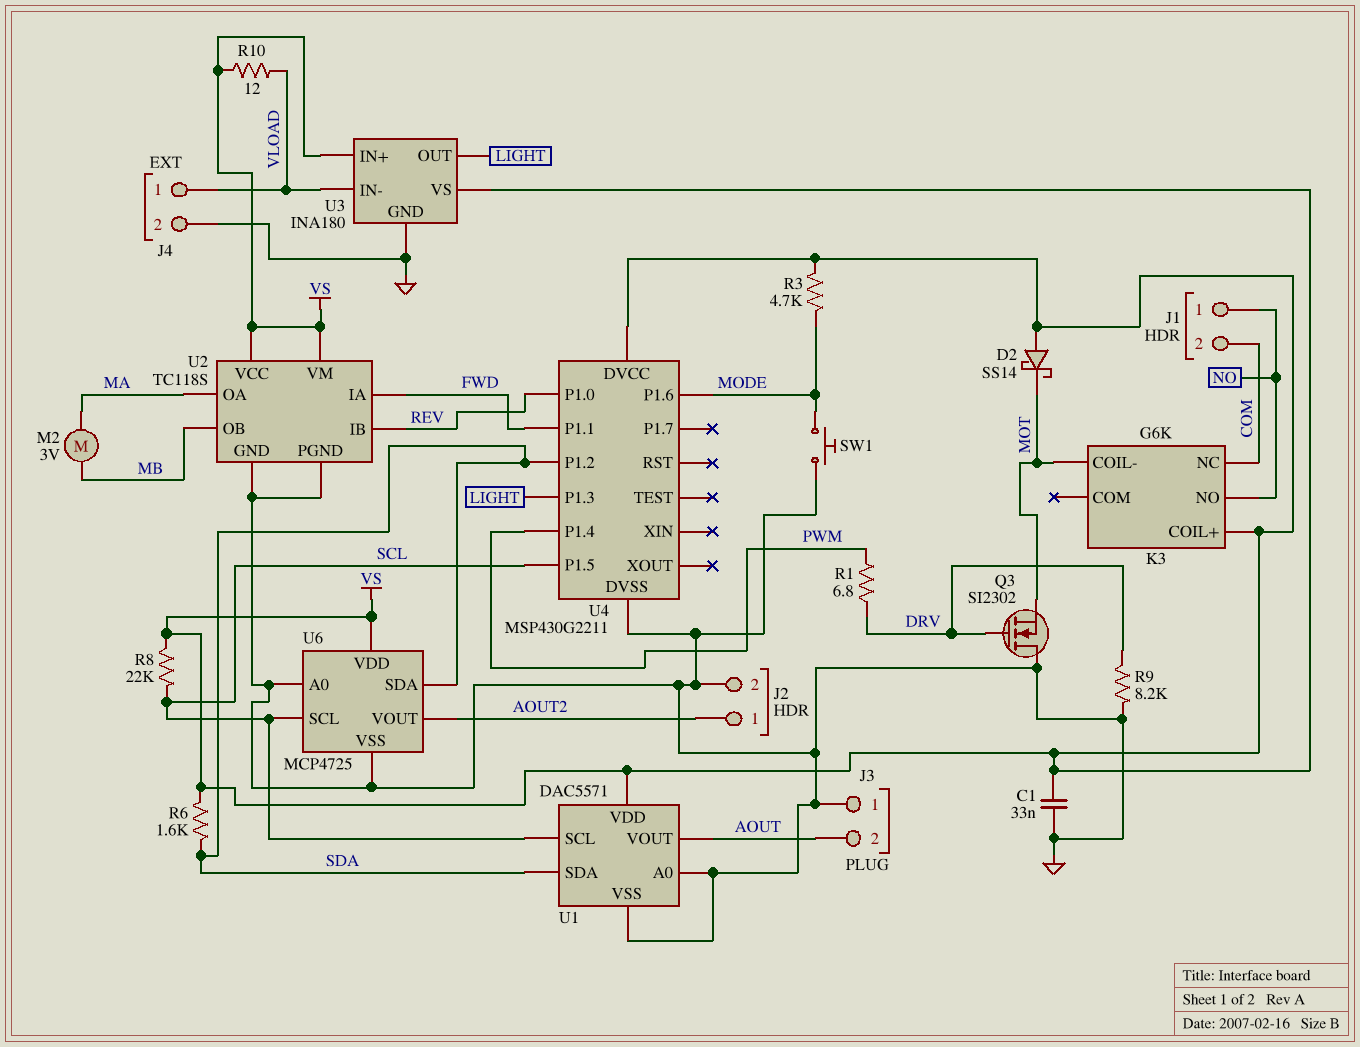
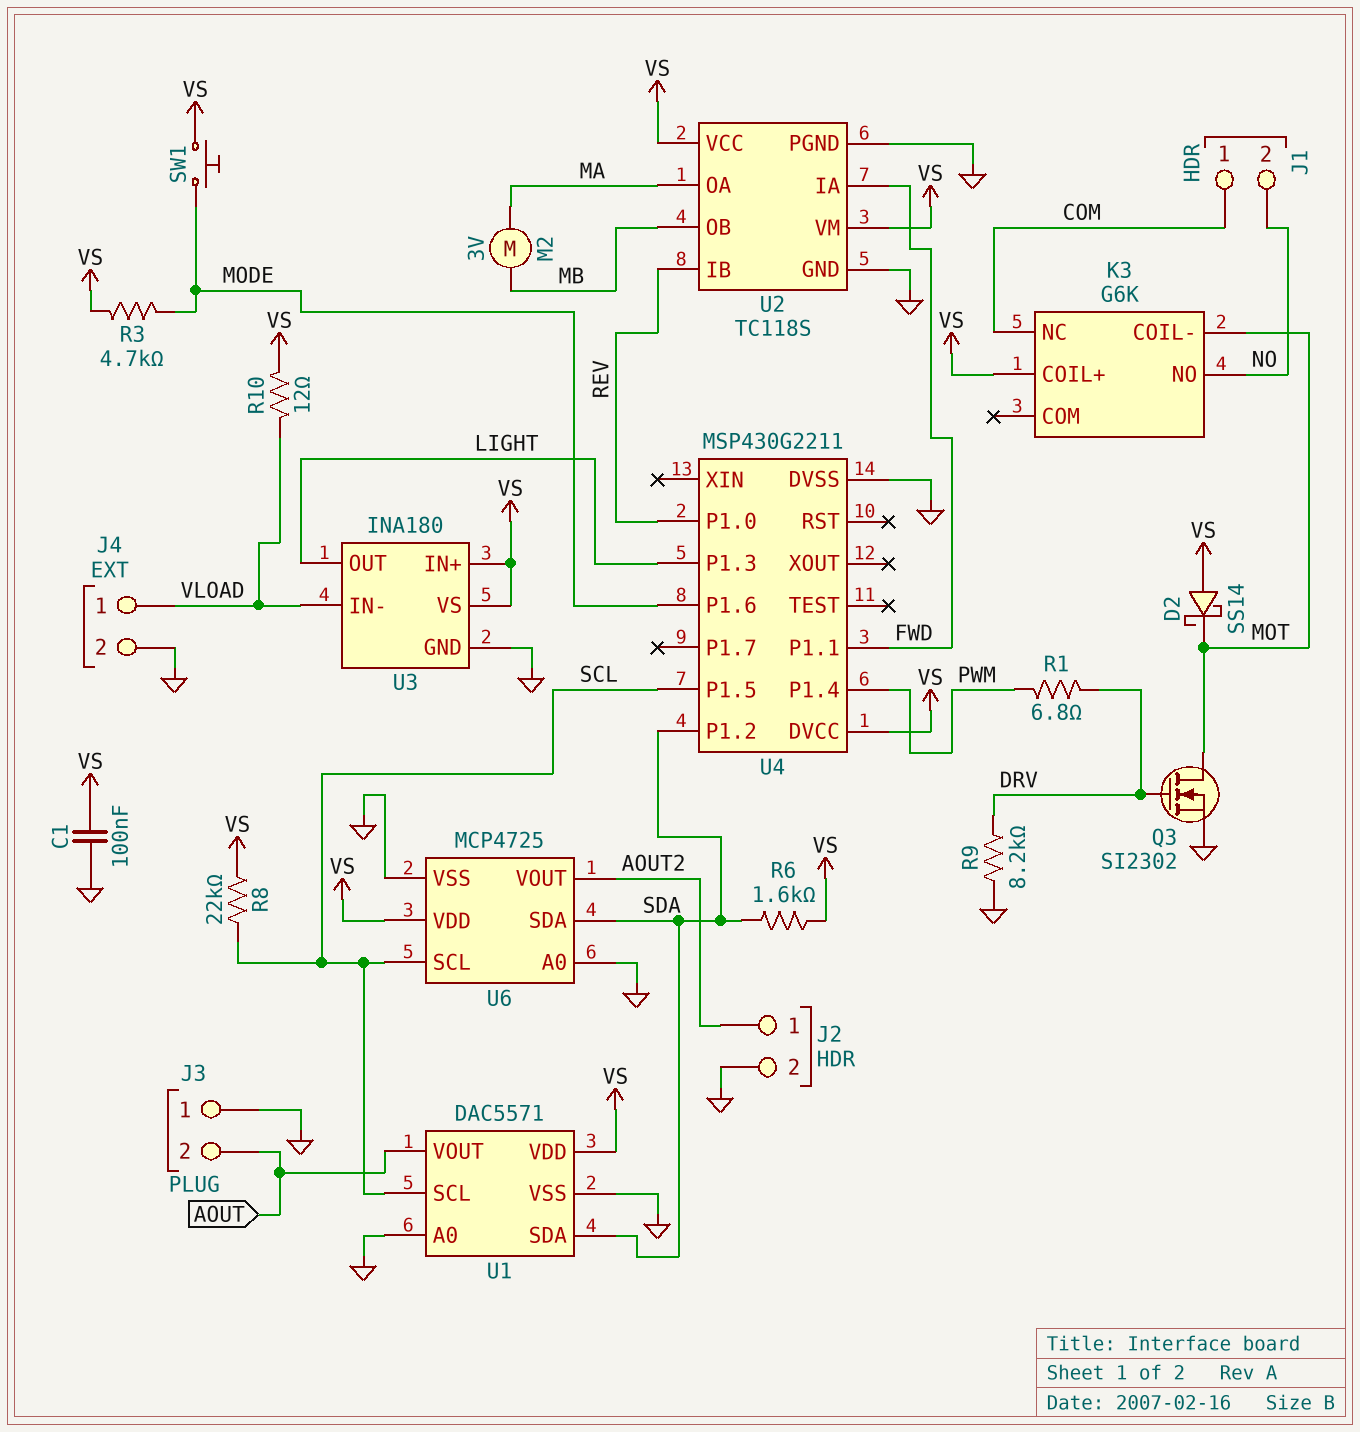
C1: 33nF (GND, VS) -> 100nF (GND, VS)
J1 pin 1: NO -> COM
J1 pin 2: COM -> NO
Q3: NMOS SI2302 (G DRV, D GND, S MOT) -> NMOS SI2302 (G DRV, D MOT, S GND)
SW1: button (GND, MODE) -> button (MODE, VS)

